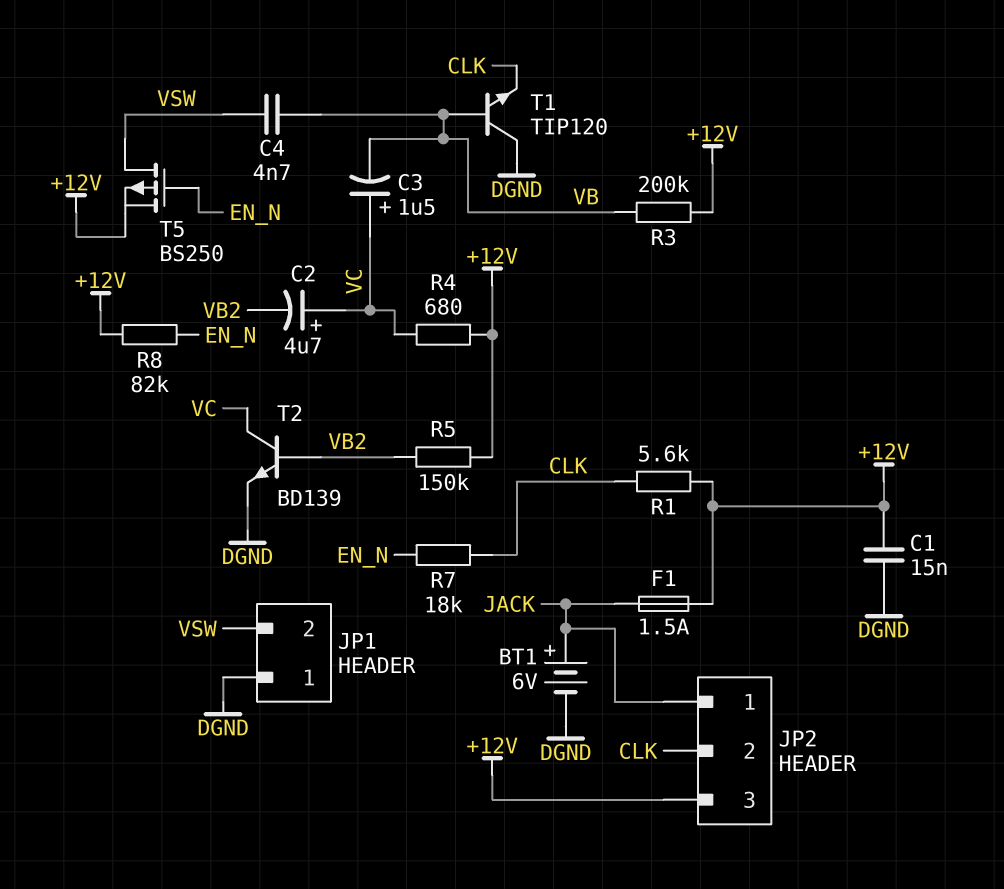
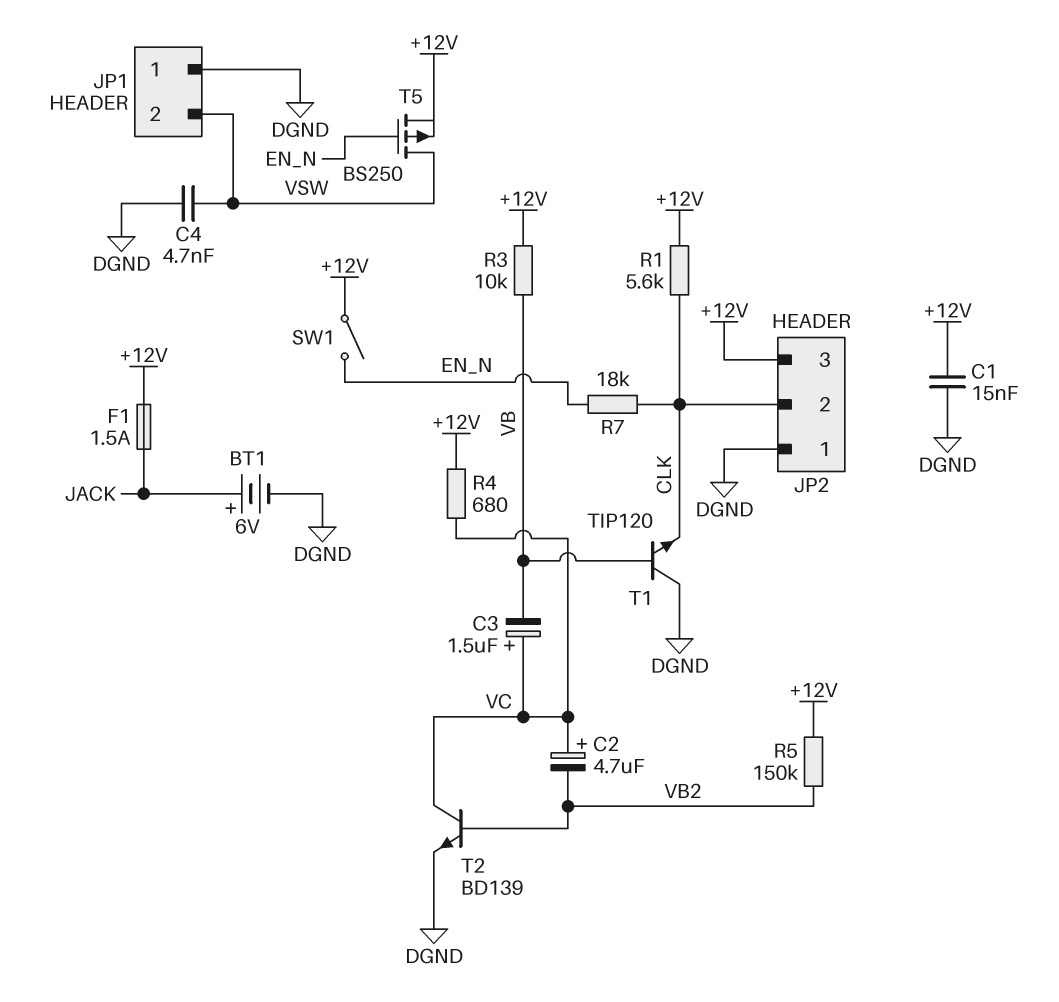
C4: 4.7nF (VB, VSW) -> 4.7nF (DGND, VSW)
JP2 pin 1: JACK -> DGND
R3: 200k (+12V, VB) -> 10k (+12V, VB)
R8: 82k (+12V, EN_N) -> none
SW1: none -> switch (+12V, EN_N)

